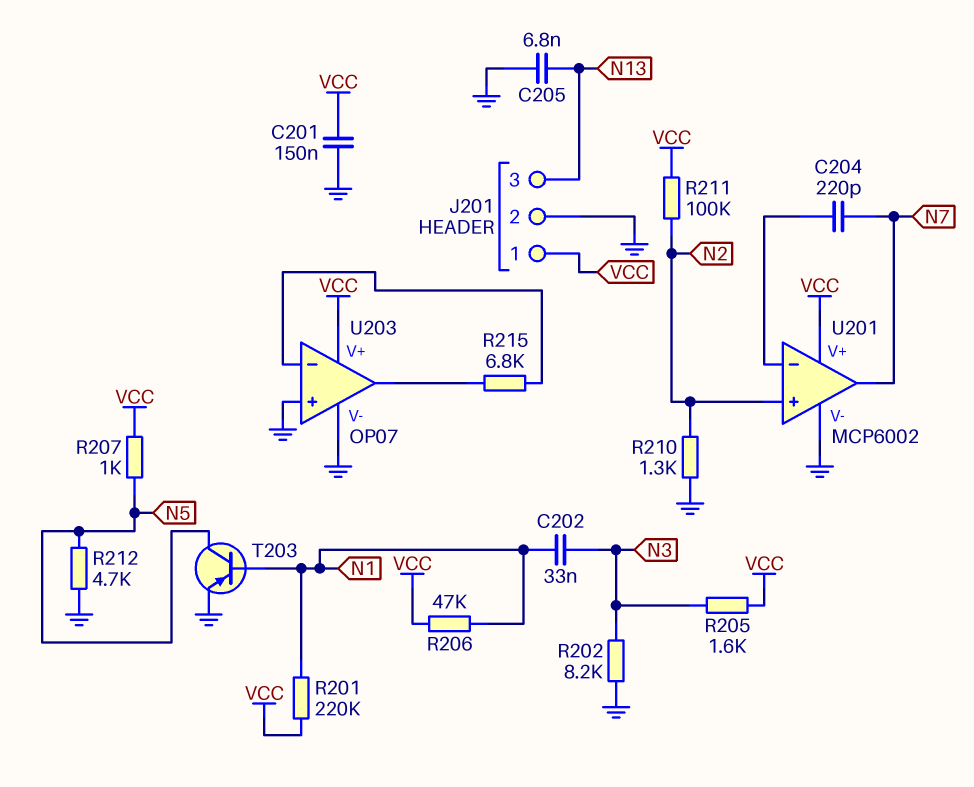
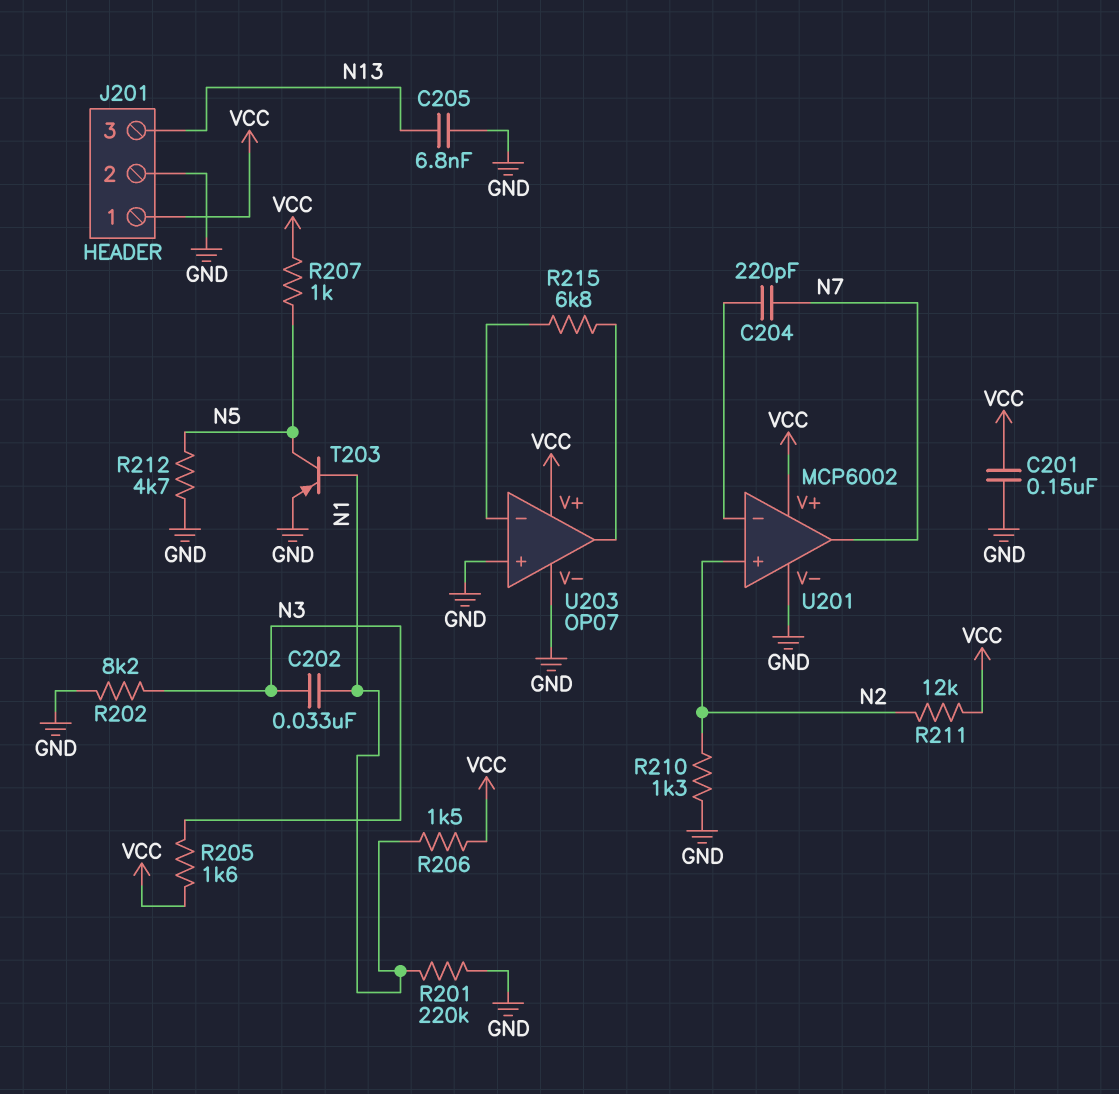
R201: 220k (N1, VCC) -> 220k (GND, N1)
R206: 47k (N1, VCC) -> 1.5k (N1, VCC)
R211: 100k (N2, VCC) -> 12k (N2, VCC)

